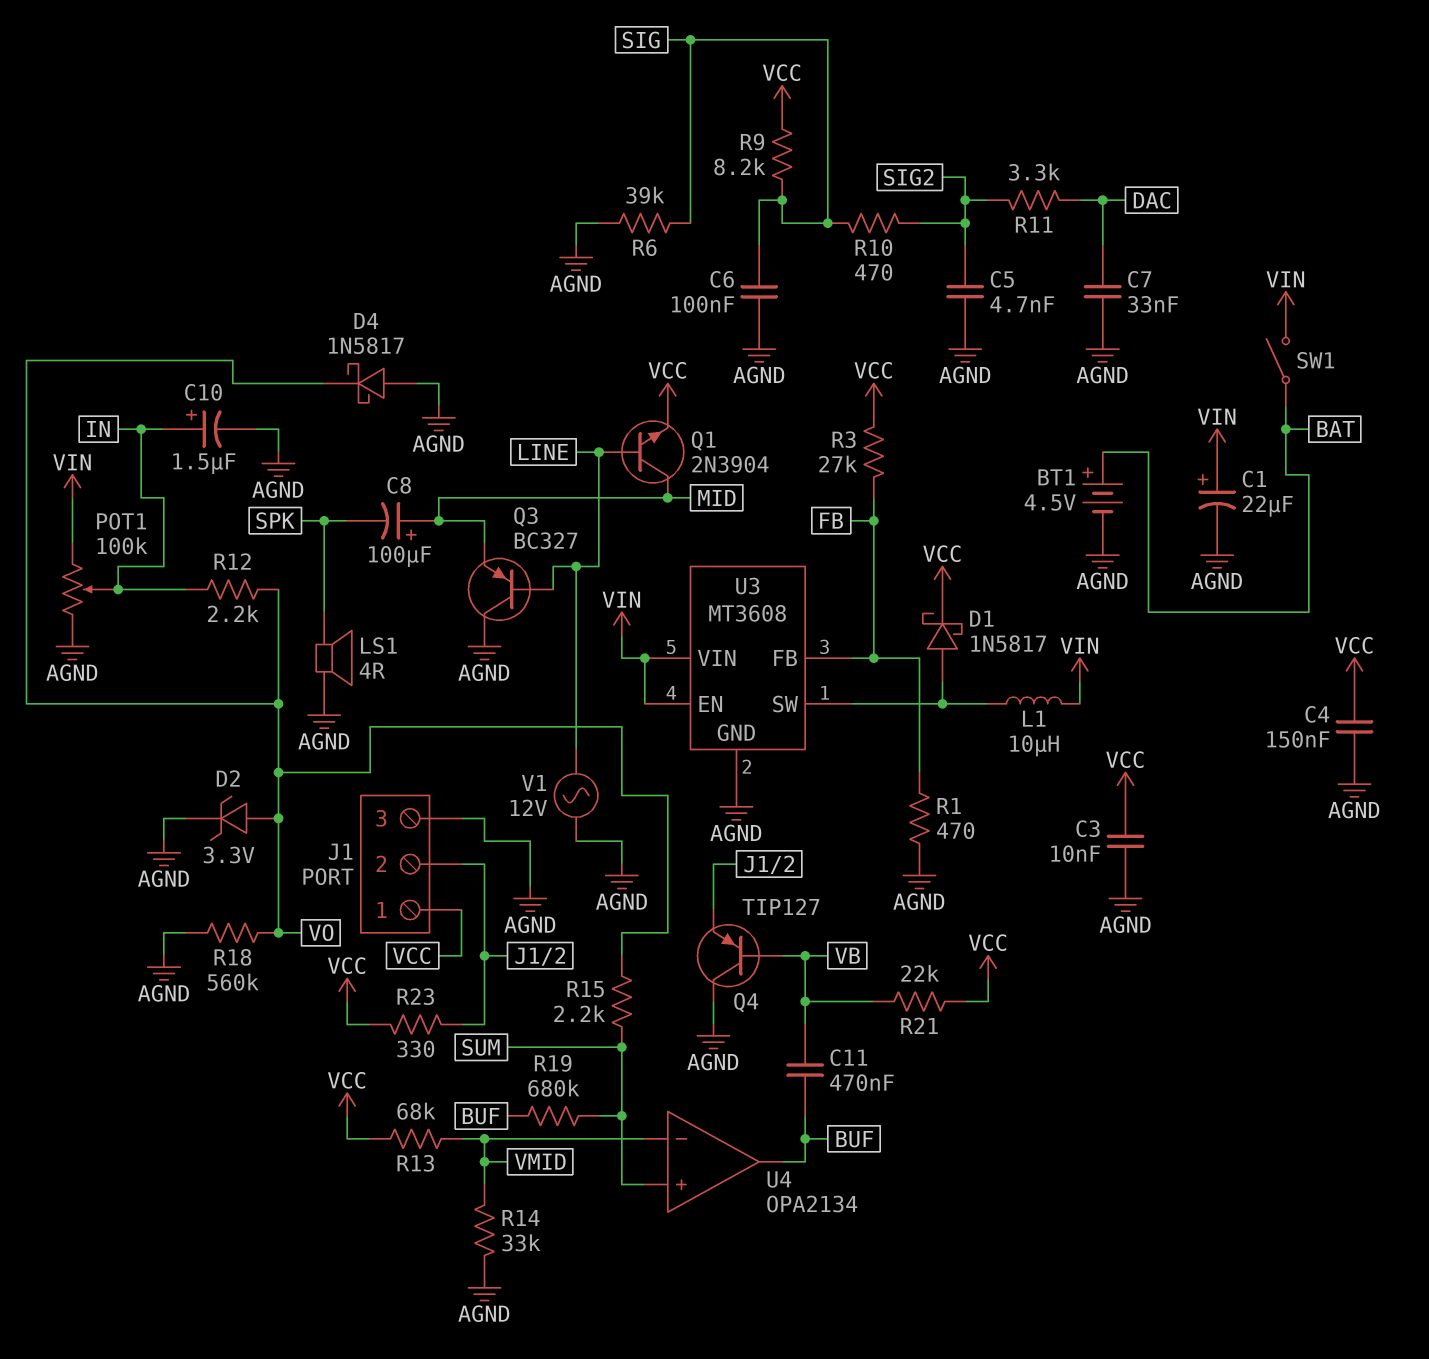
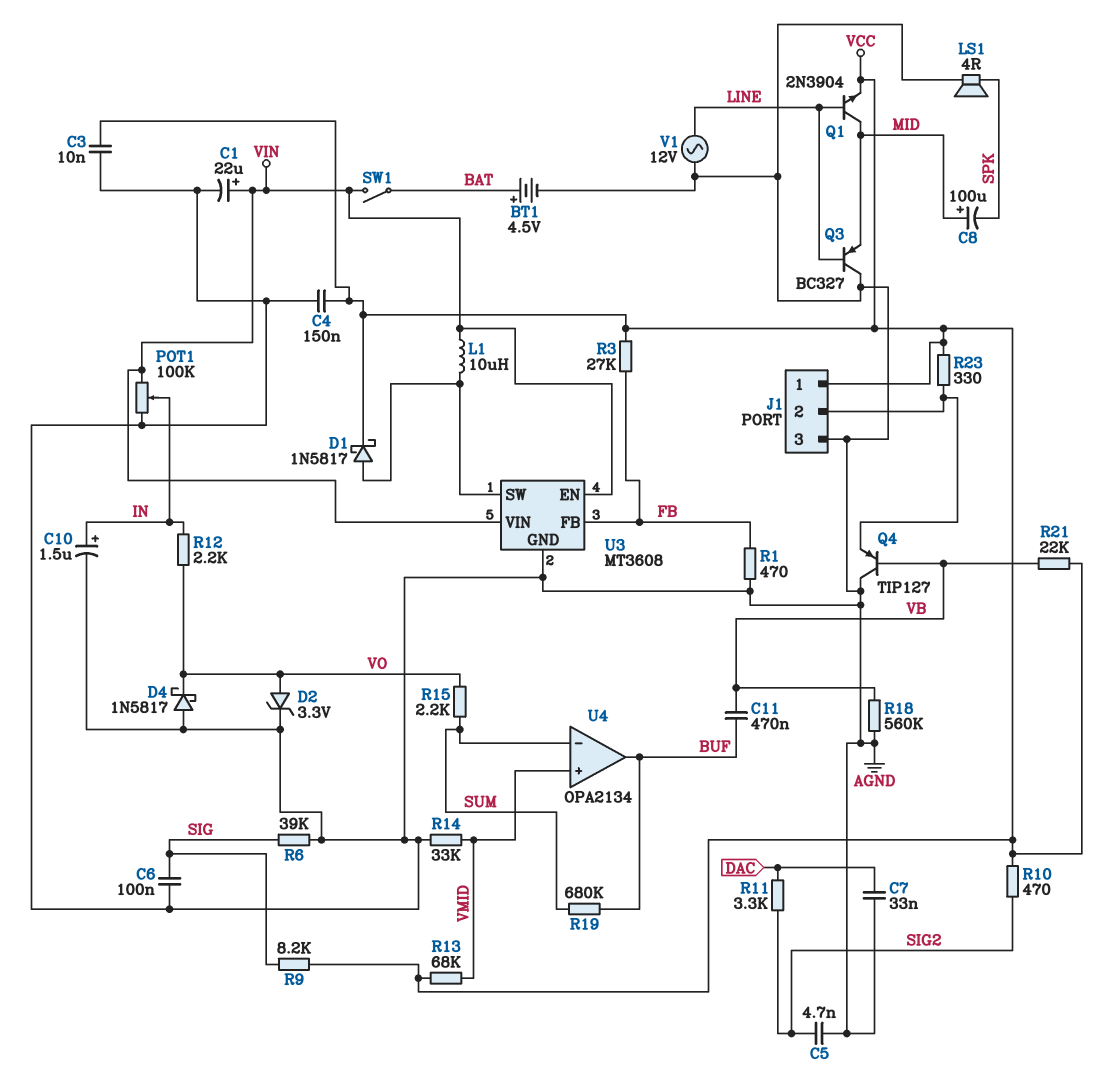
R10: 470 (SIG, SIG2) -> 470 (SIG2, VCC)
R18: 560k (AGND, VO) -> 560k (AGND, VB)
U4 pin in+: SUM -> VMID
U4 pin in-: VMID -> SUM

